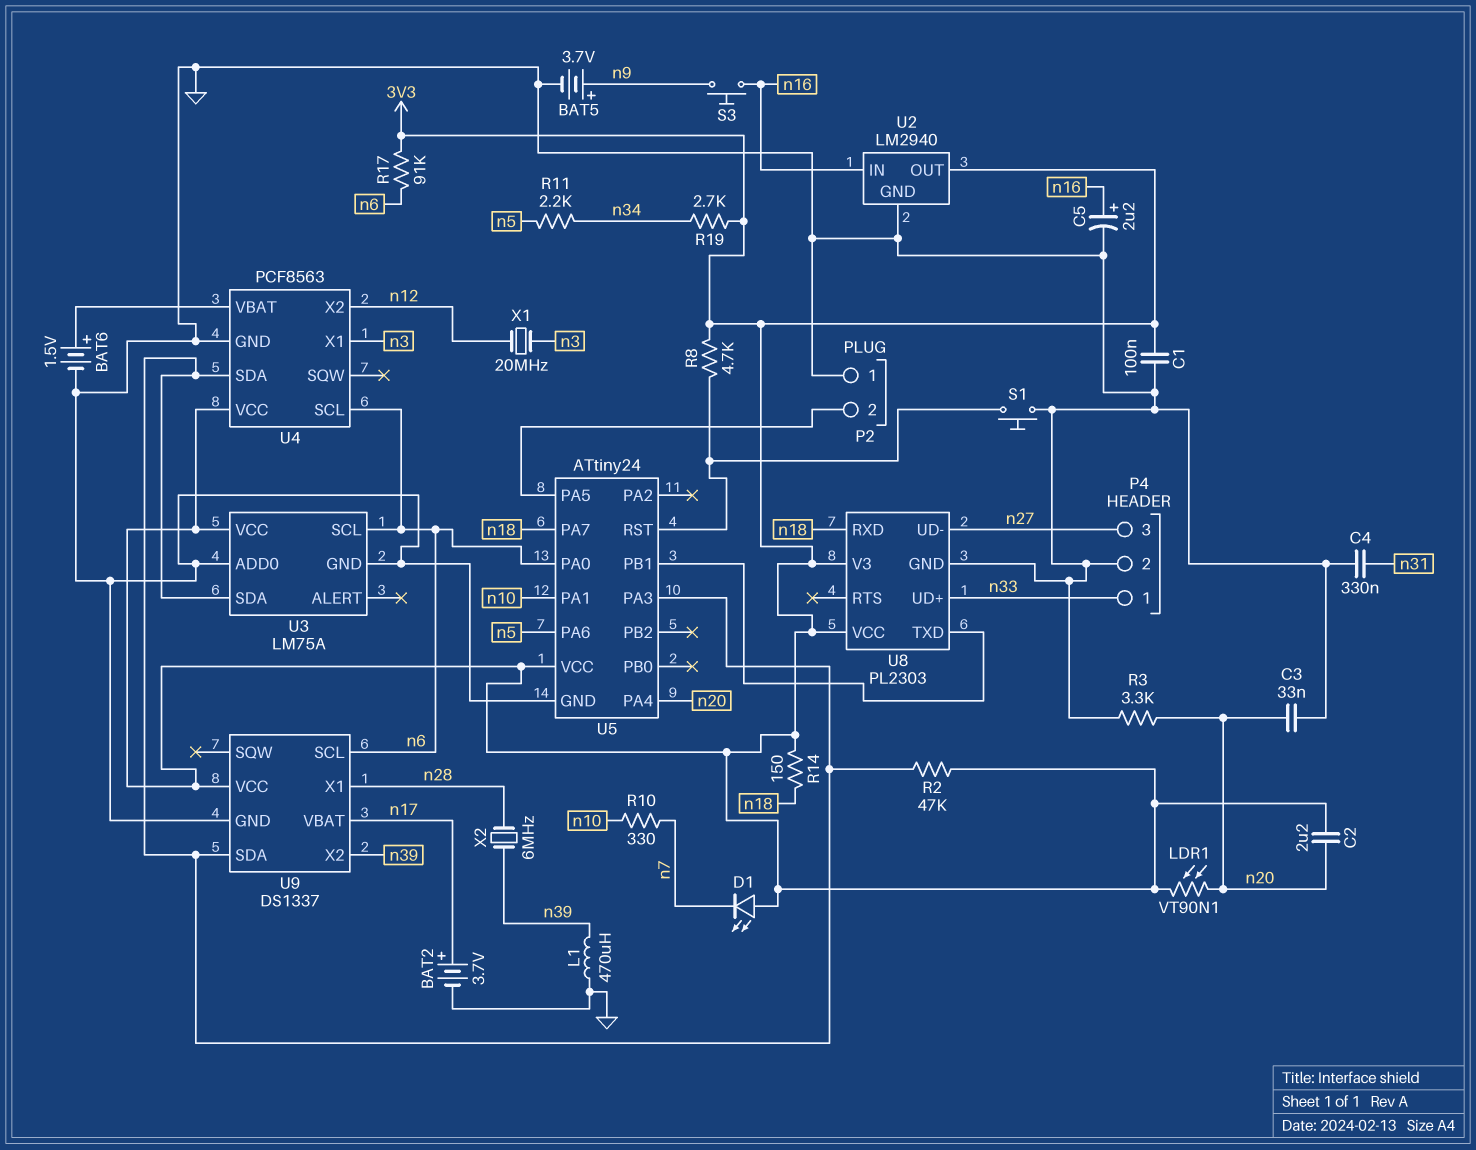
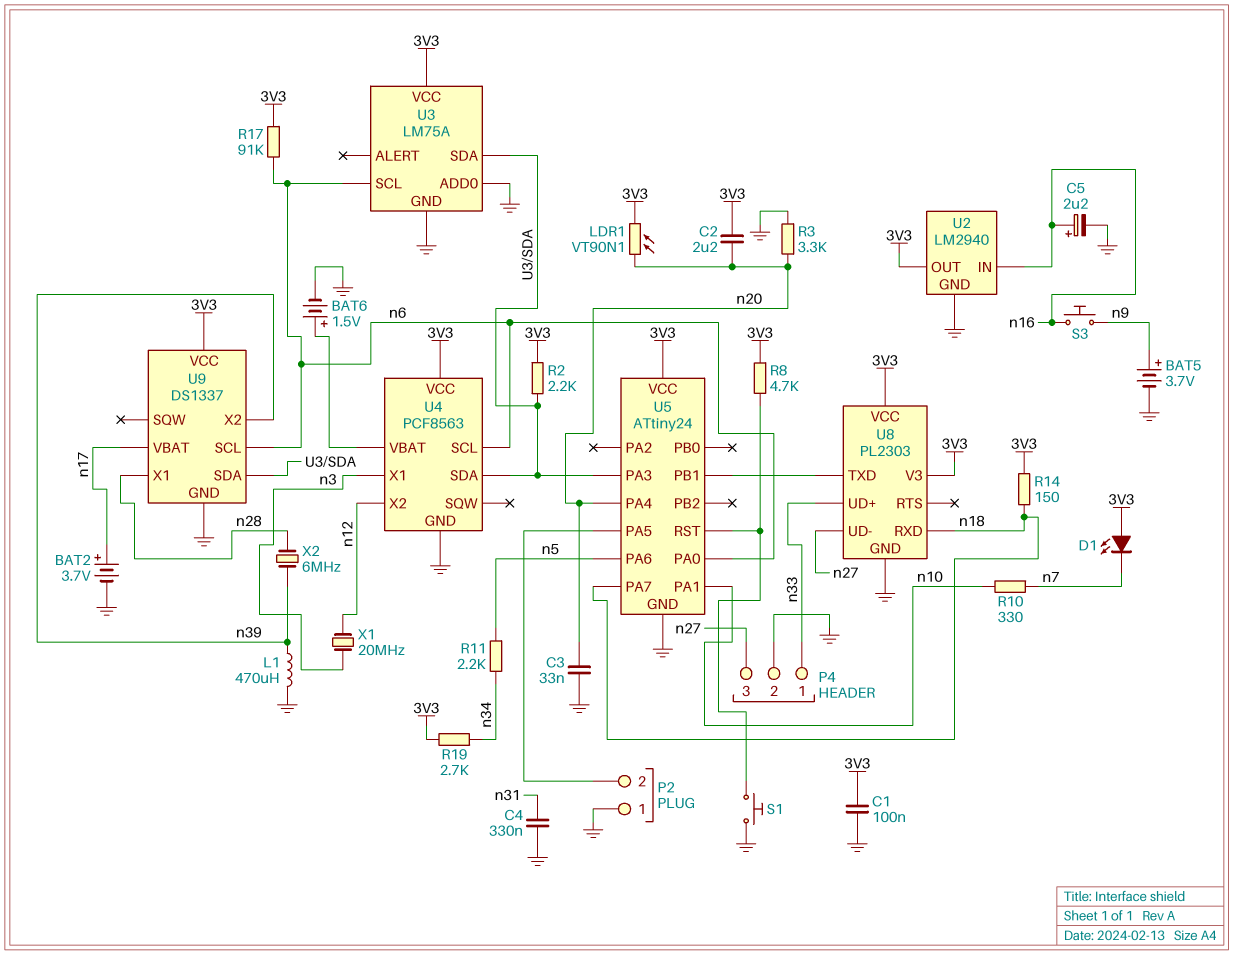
R2: 47k (3V3, U3/SDA) -> 2.2k (3V3, U3/SDA)

